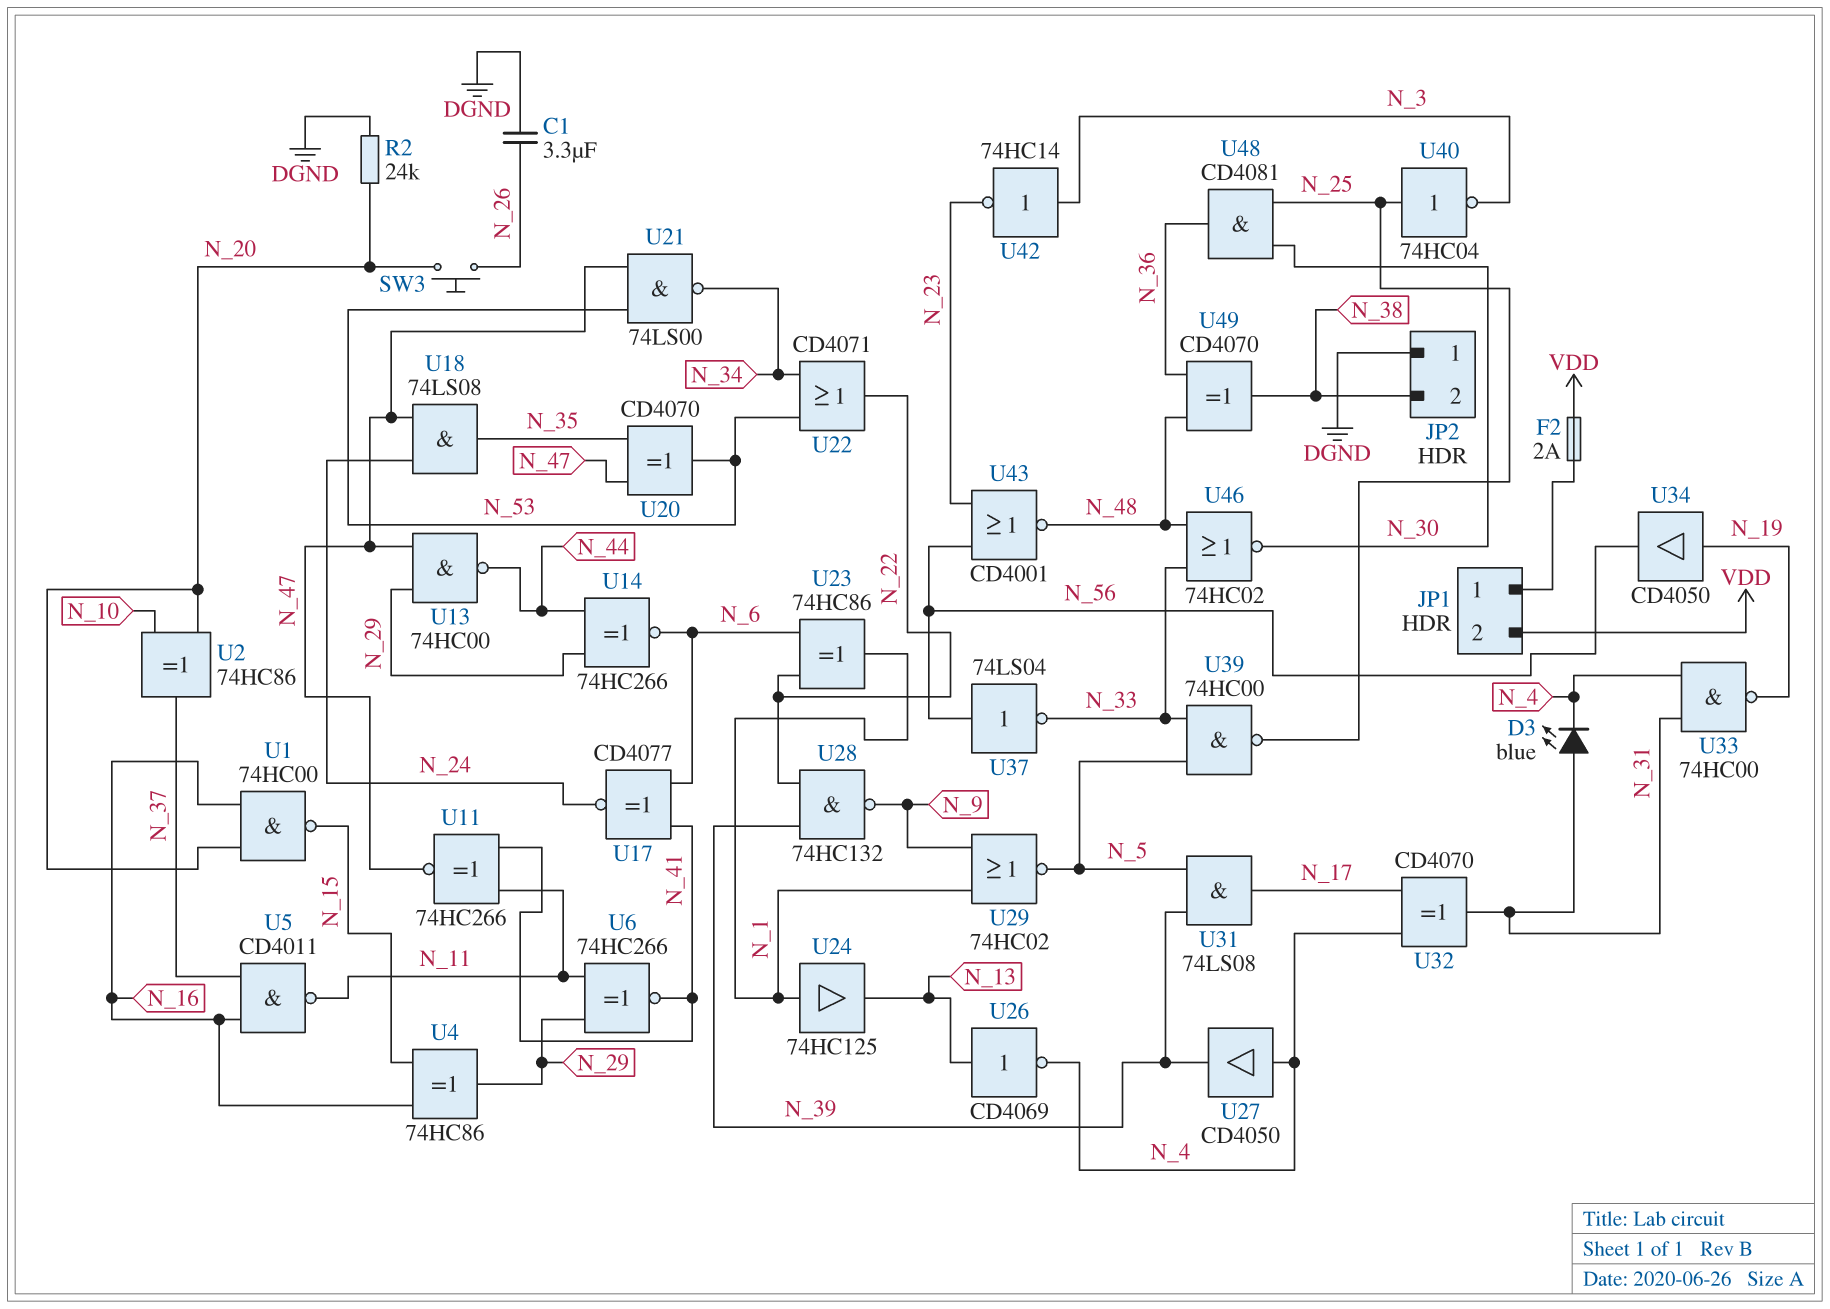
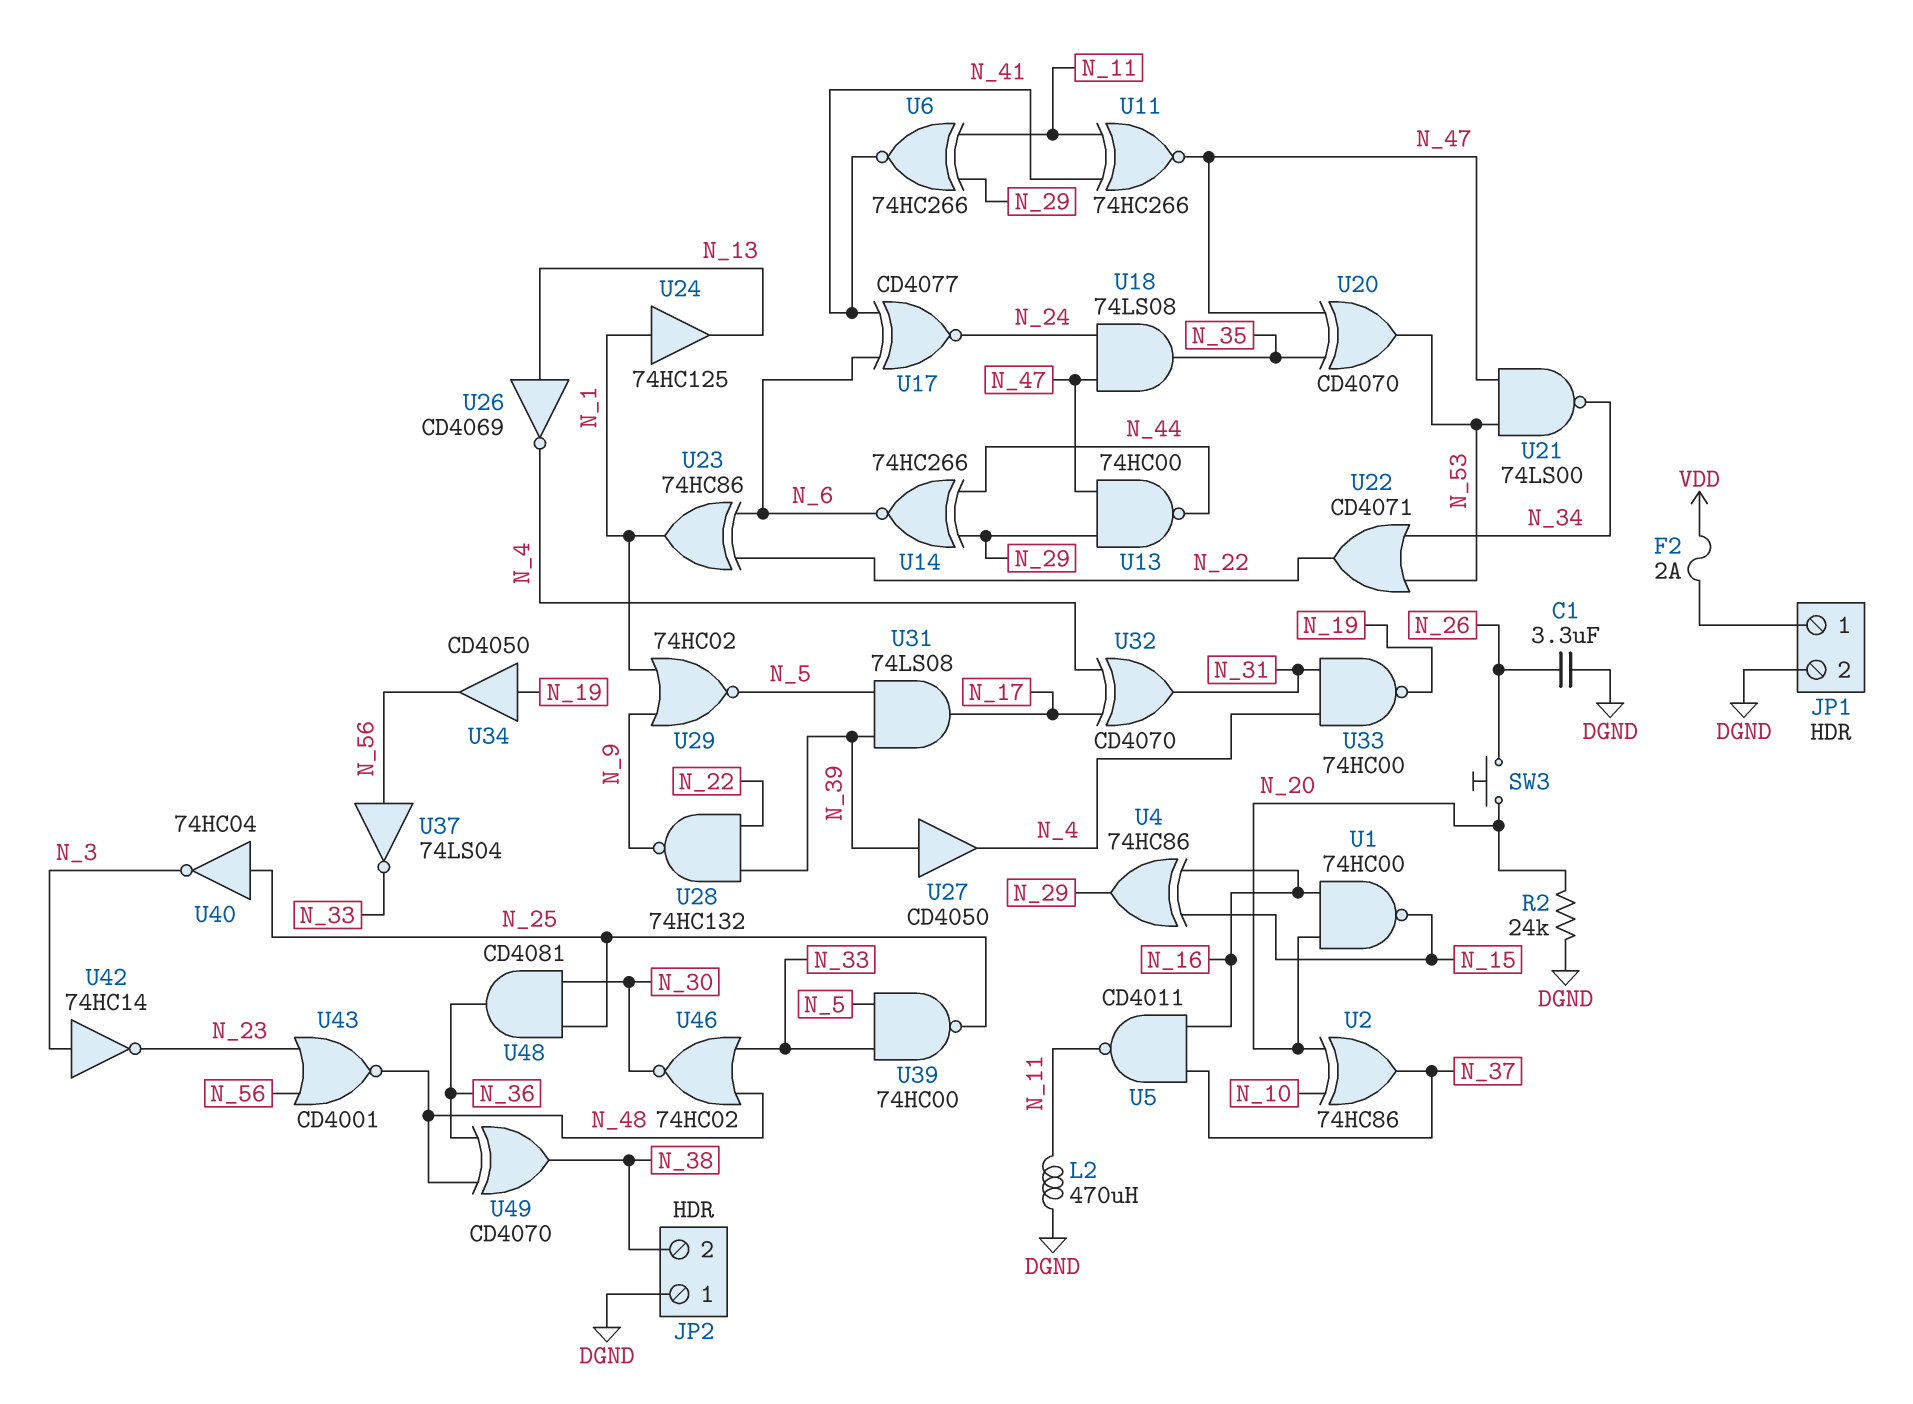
D3: LED blue (A N_31, K N_4) -> none
JP1 pin 2: VDD -> DGND
L2: none -> 470uH (DGND, N_11)
U27: buffer CD4050 (in N_4, out N_39) -> buffer CD4050 (in N_39, out N_4)

